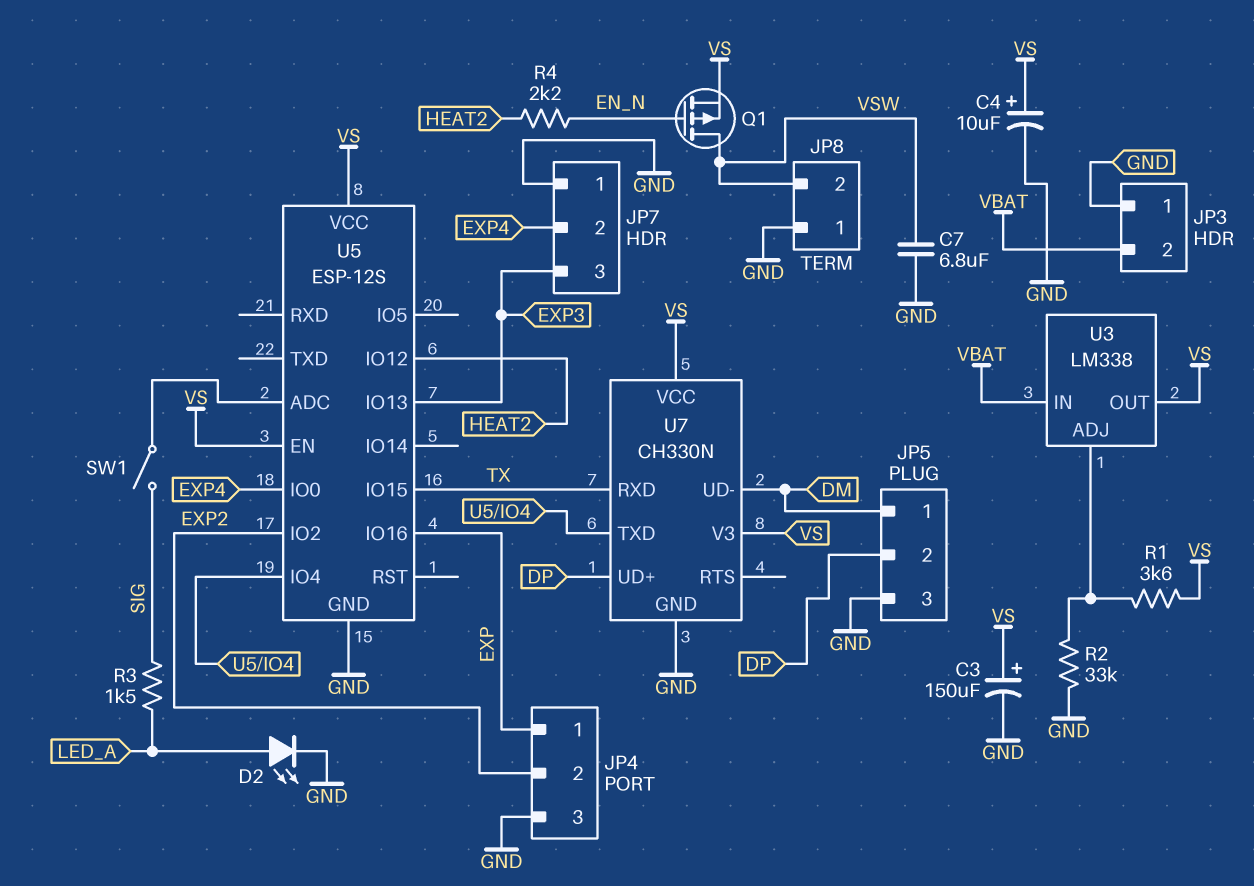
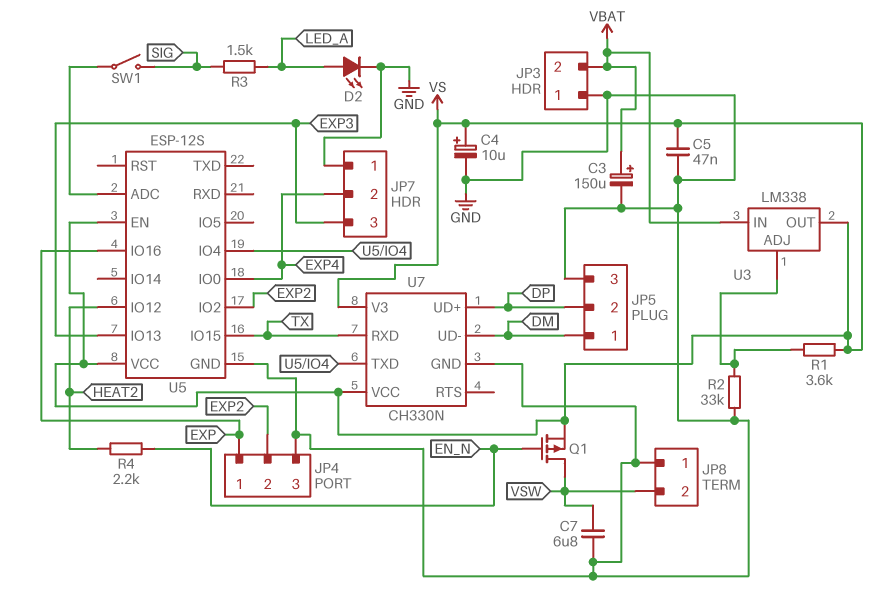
C3: 150uF (plus VS, minus GND) -> 150uF (plus VBAT, minus GND)
C5: none -> 47nF (GND, VS)

